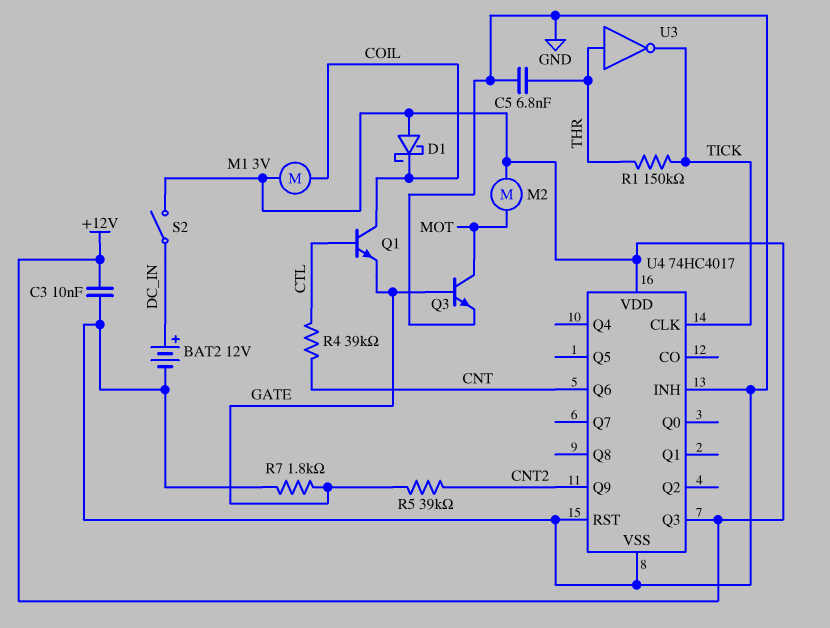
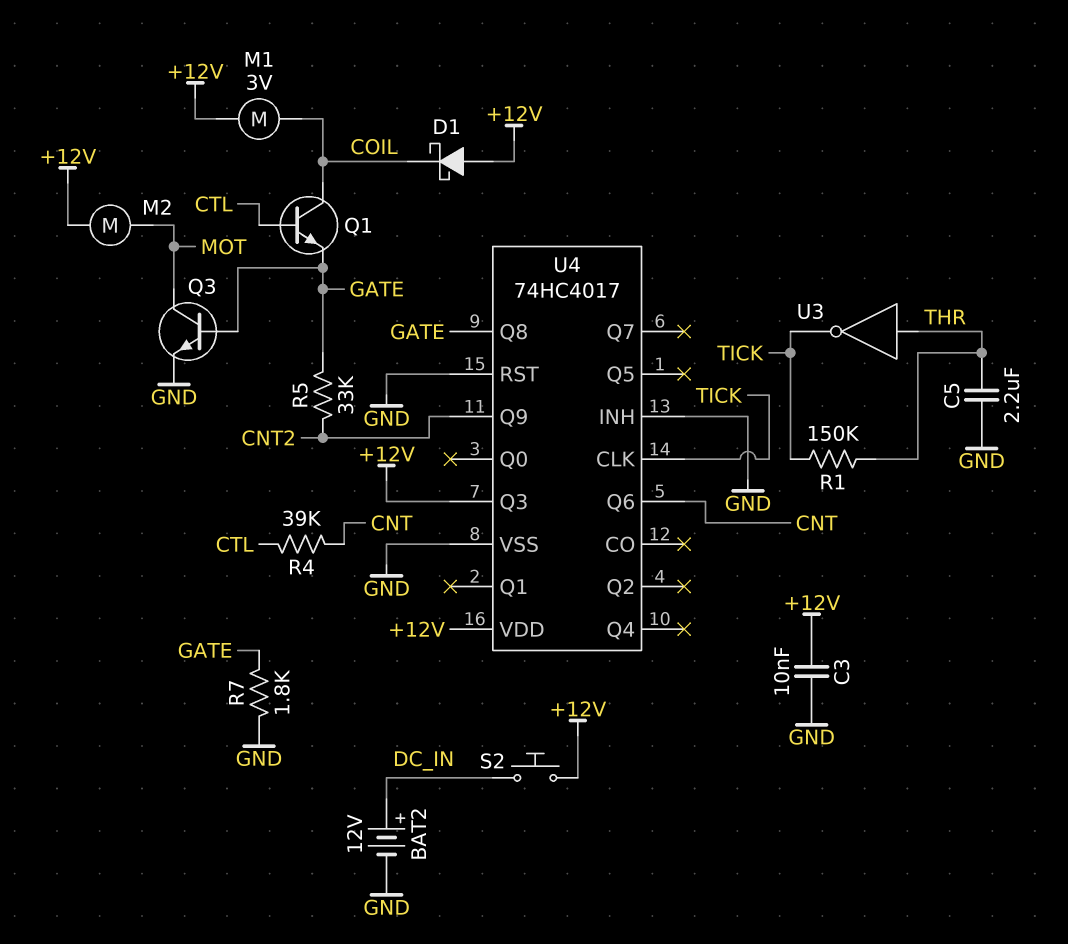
C5: 6.8nF (GND, THR) -> 2.2uF (GND, THR)
R5: 39k (CNT2, GATE) -> 33k (CNT2, GATE)
S2: switch (+12V, DC_IN) -> button (+12V, DC_IN)
U4 pin Q8: none -> GATE

